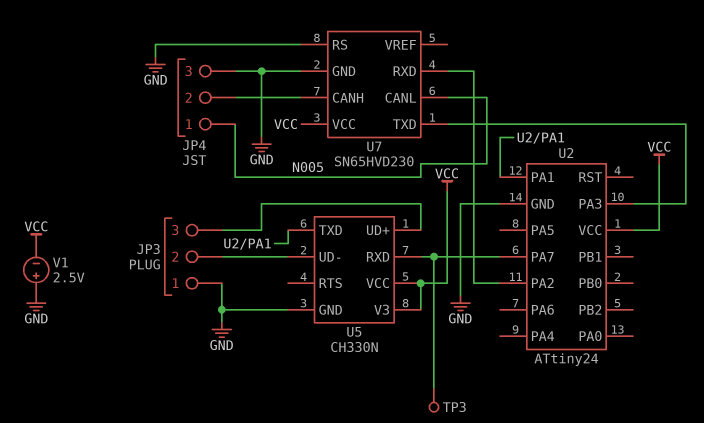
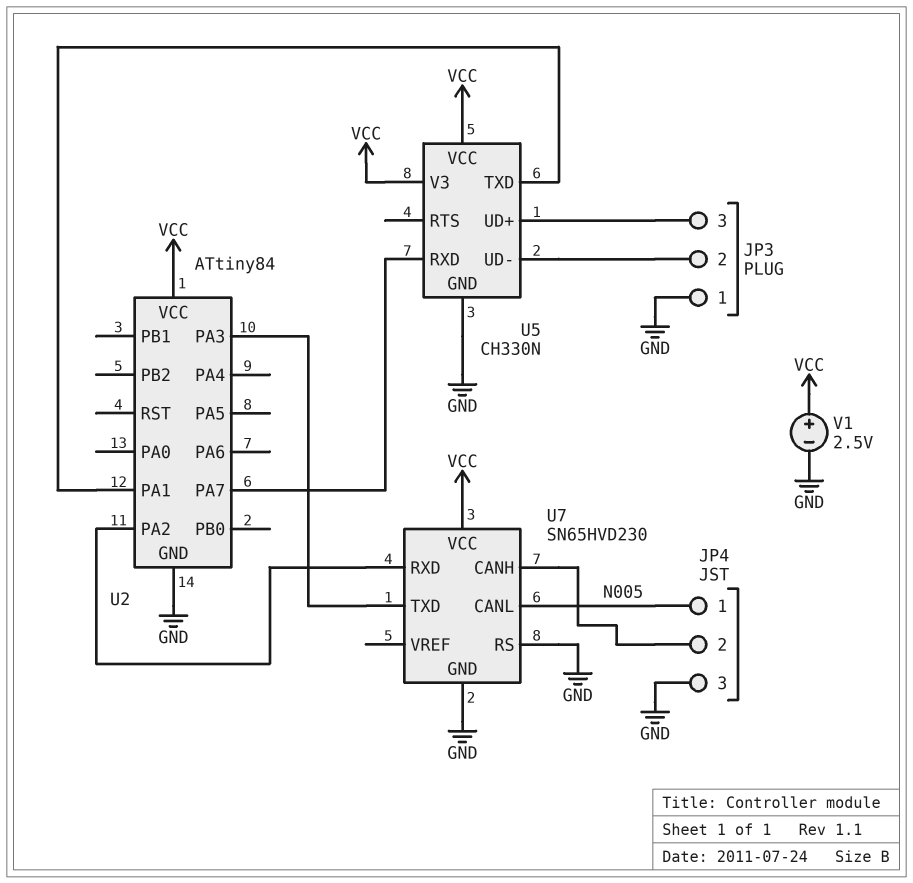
TP3: test point (U2/PA7) -> none
U2: ATtiny24 -> ATtiny84
V1: 2.5V (plus GND, minus VCC) -> 2.5V (plus VCC, minus GND)

